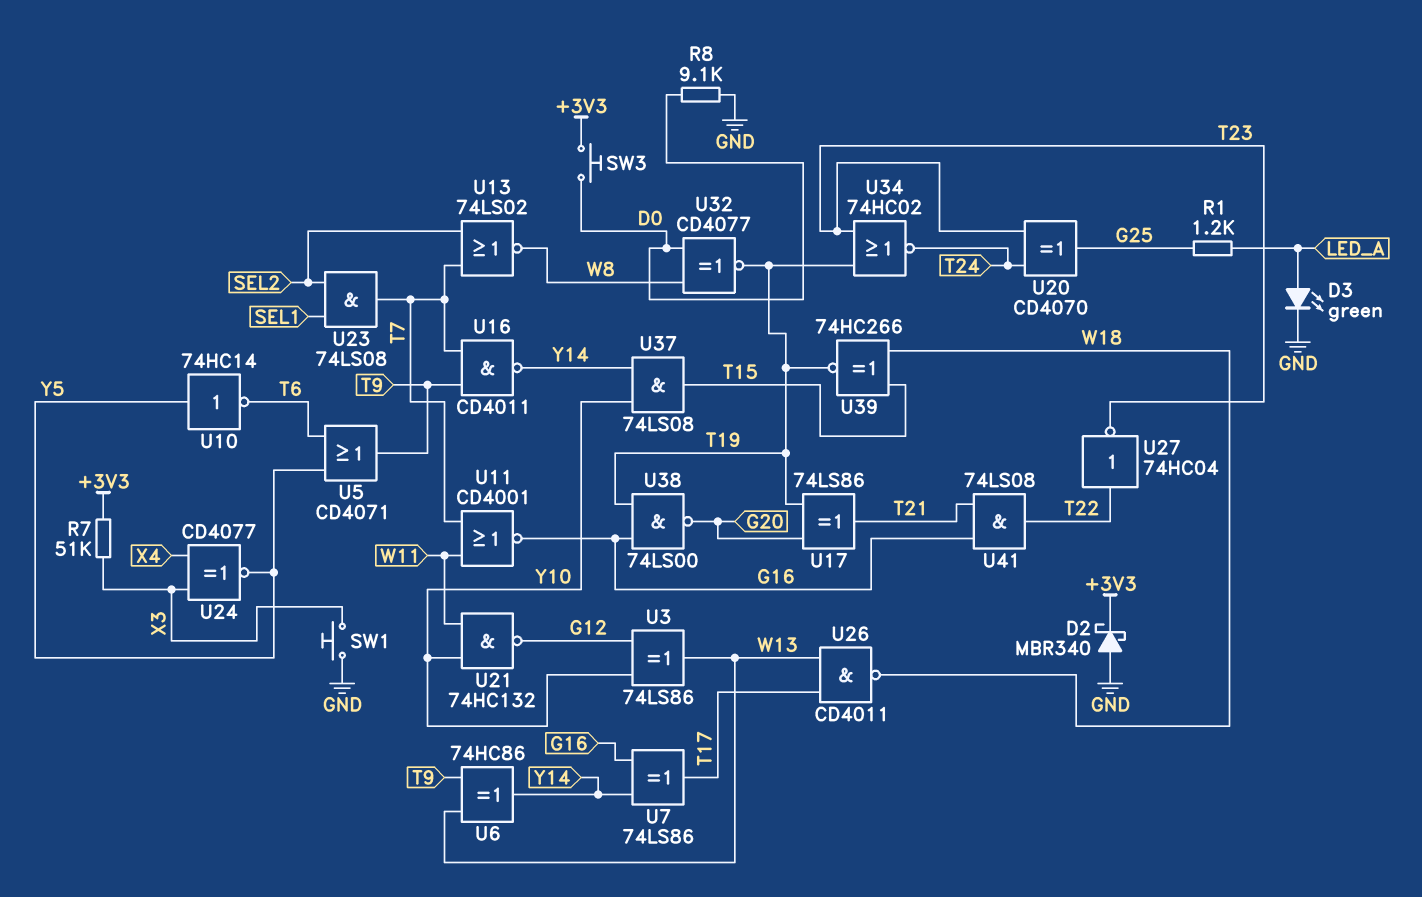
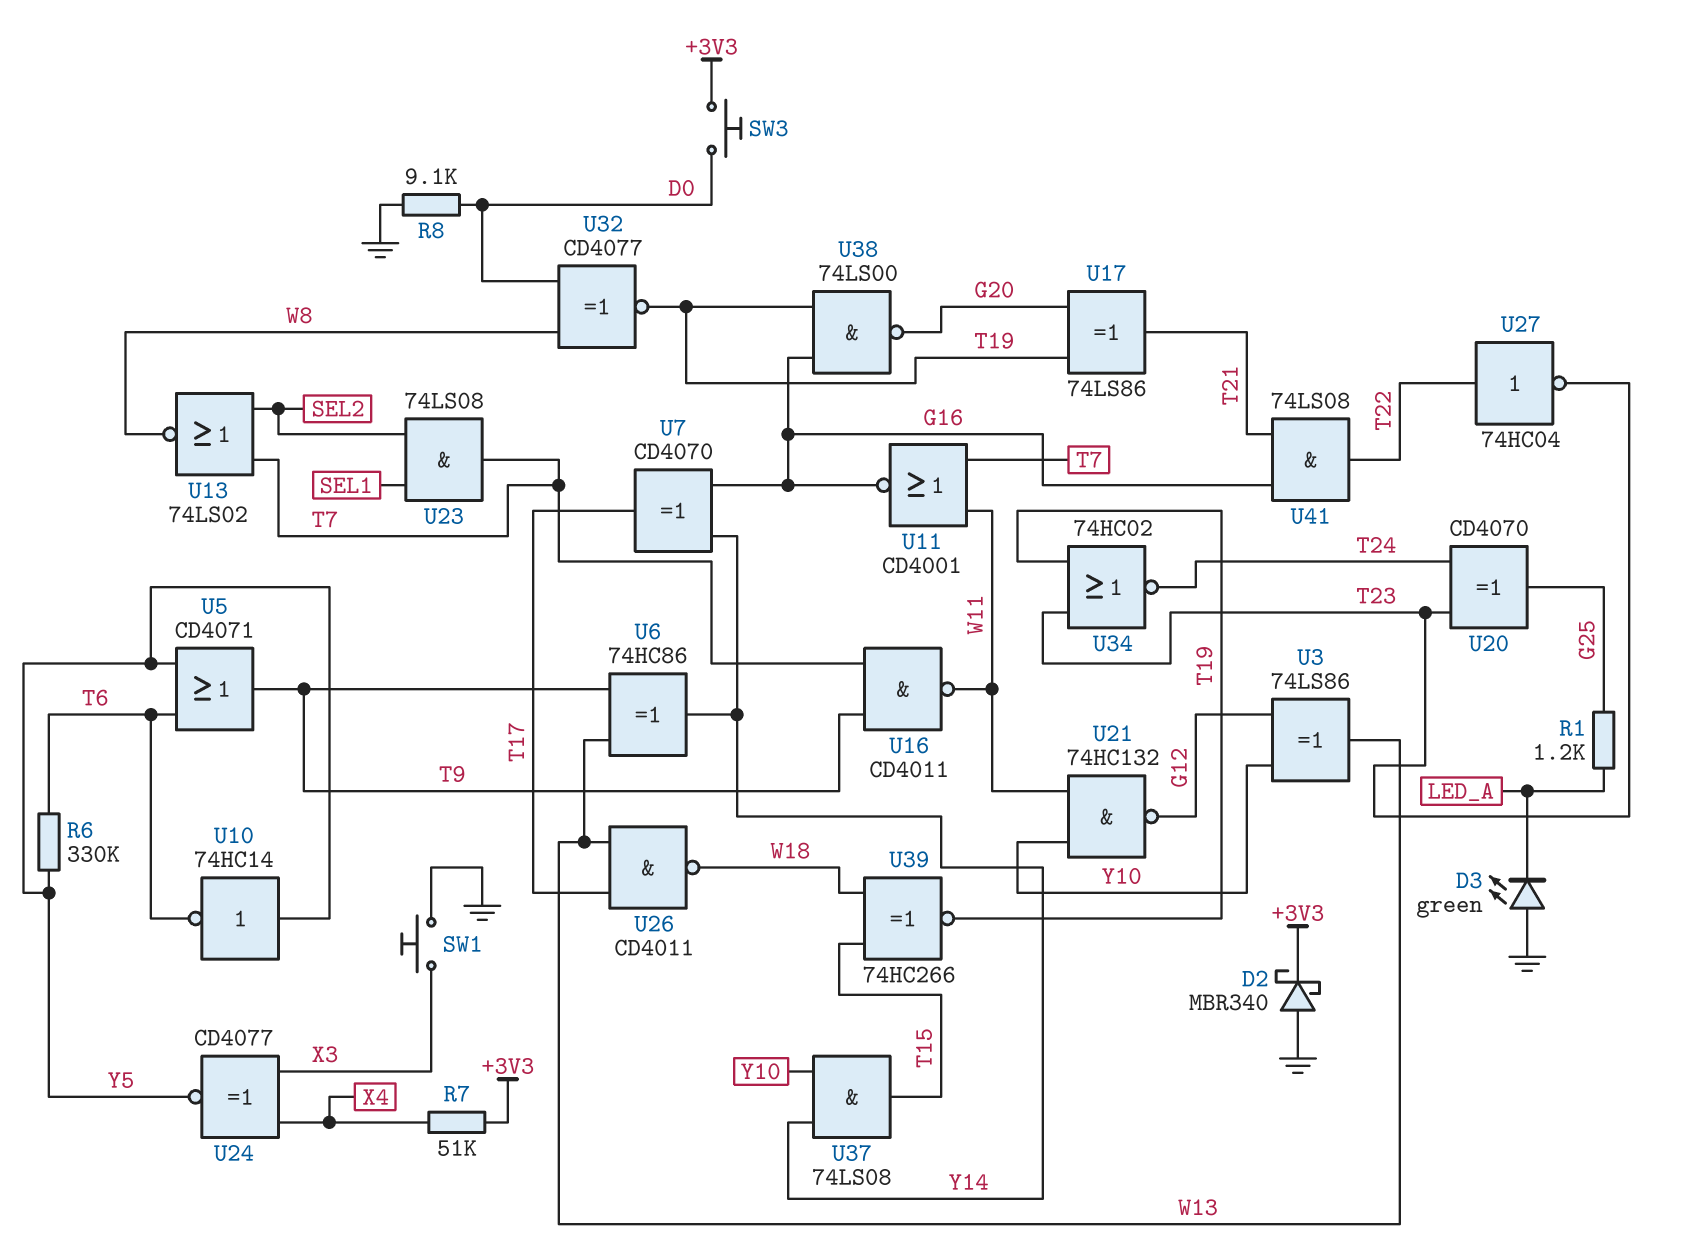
D3: LED green (A LED_A, K GND) -> LED green (A GND, K LED_A)
R6: none -> 330k (T6, Y5)
R7: 51k (+3V3, X3) -> 51k (+3V3, X4)
U7: XOR 74LS86 (in G16, in Y14, out T17) -> XOR CD4070 (in G16, in Y14, out T17)
U16: NAND CD4011 (in T7, in T9, out Y14) -> NAND CD4011 (in T7, in T9, out W11)

